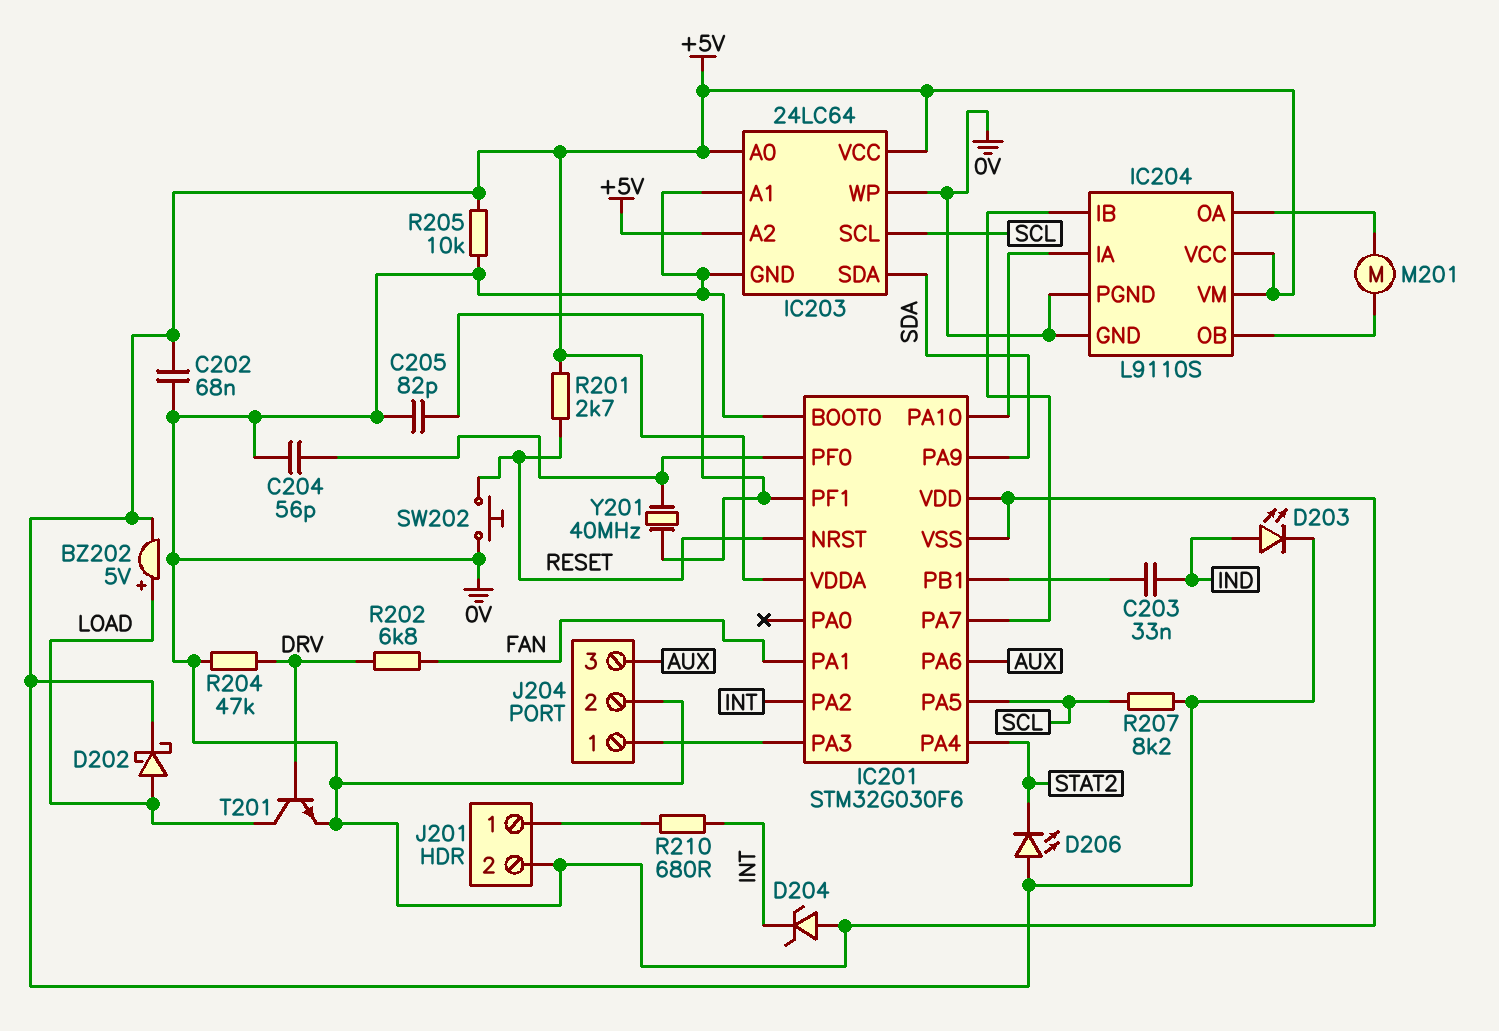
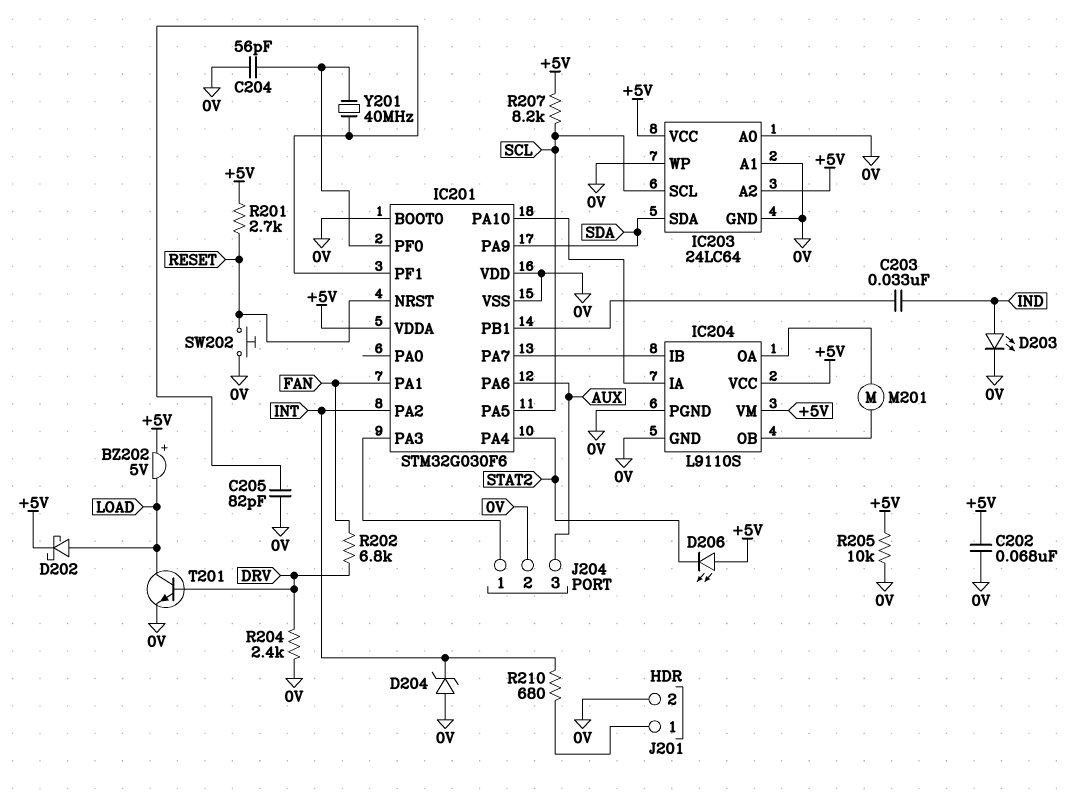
BZ202: buzzer 5V (plus LOAD, minus +5V) -> buzzer 5V (plus +5V, minus LOAD)
D203: LED (A IND, K +5V) -> LED (A IND, K 0V)
IC203 pin A0: +5V -> 0V
R204: 47k (0V, DRV) -> 2.4k (0V, DRV)

